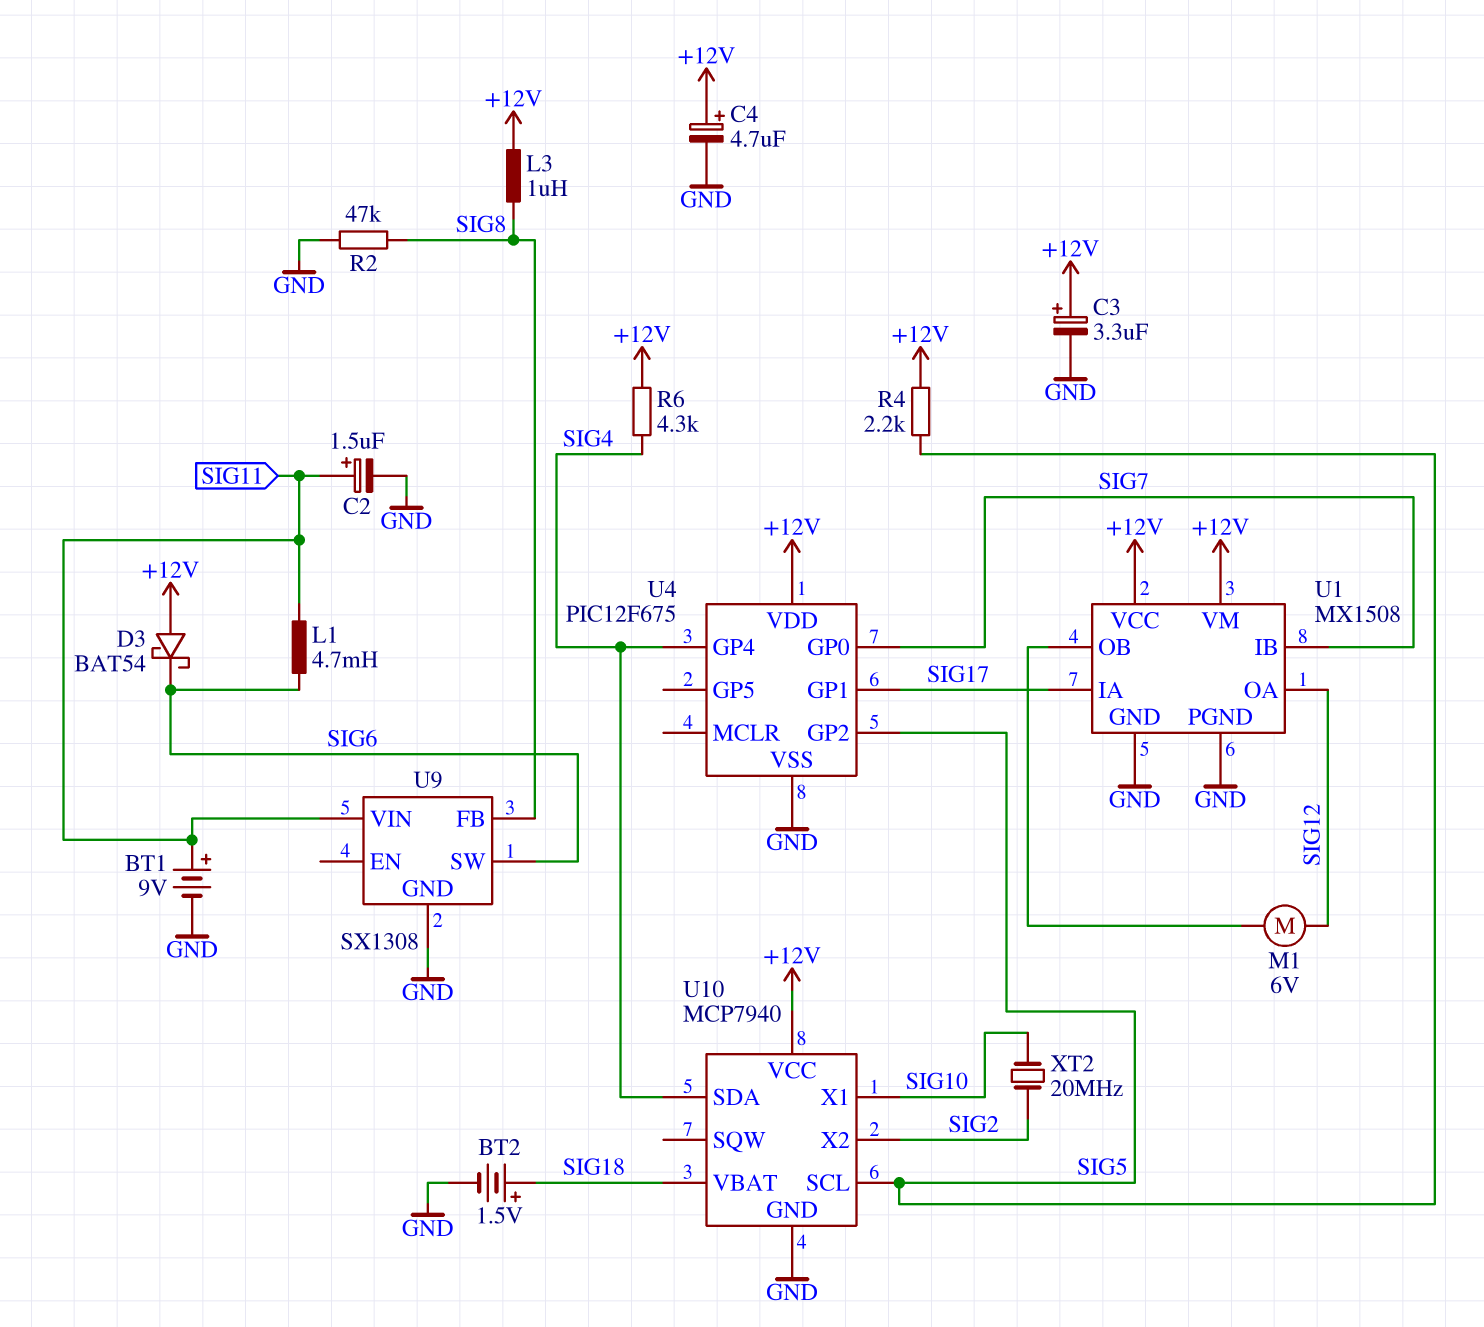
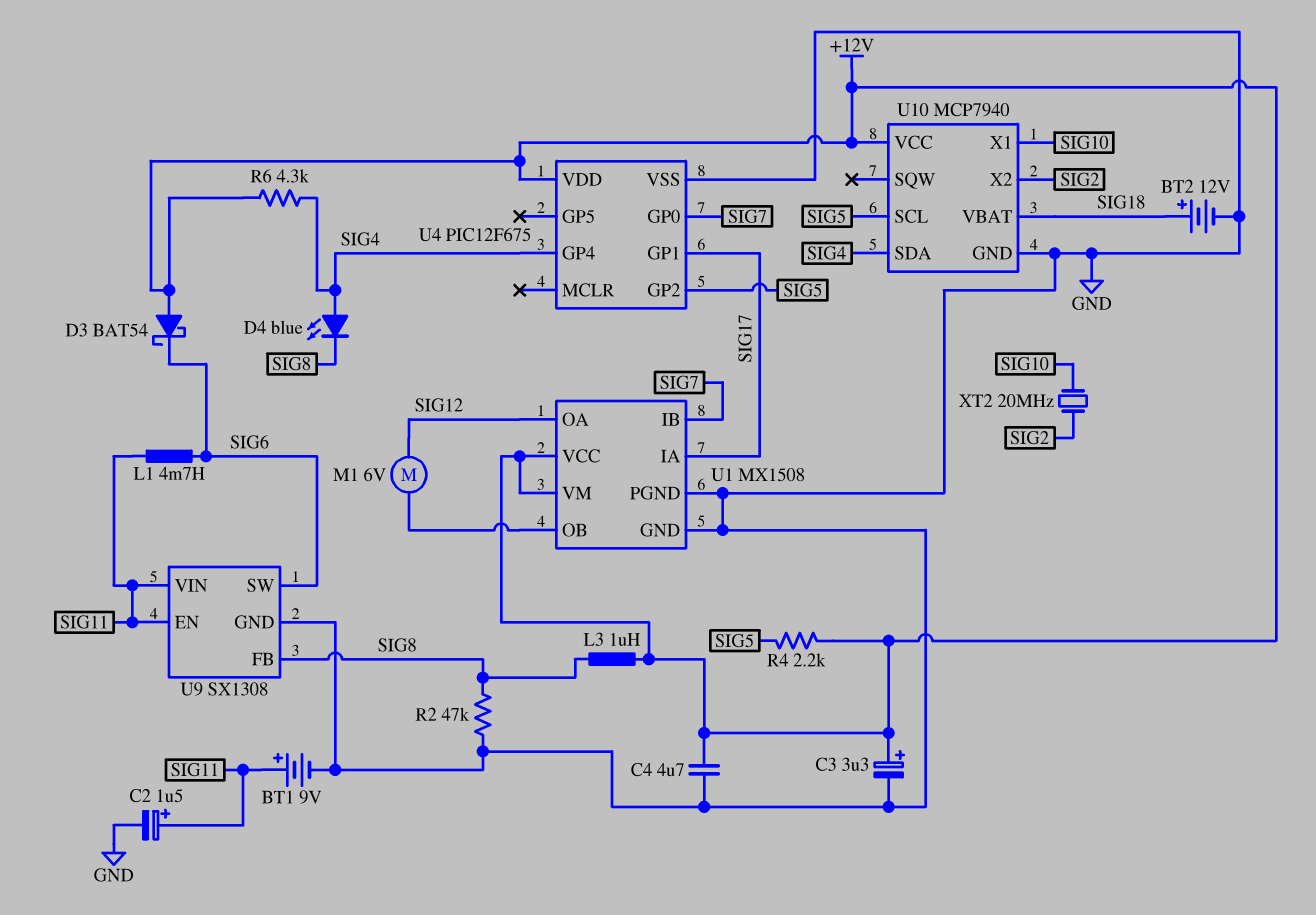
BT2: 1.5V (plus SIG18, minus GND) -> 12V (plus SIG18, minus GND)
C4: 4.7uF (plus +12V, minus GND) -> 4.7uF (+12V, GND)
D4: none -> LED blue (A SIG4, K SIG8)
U9 pin EN: none -> SIG11

